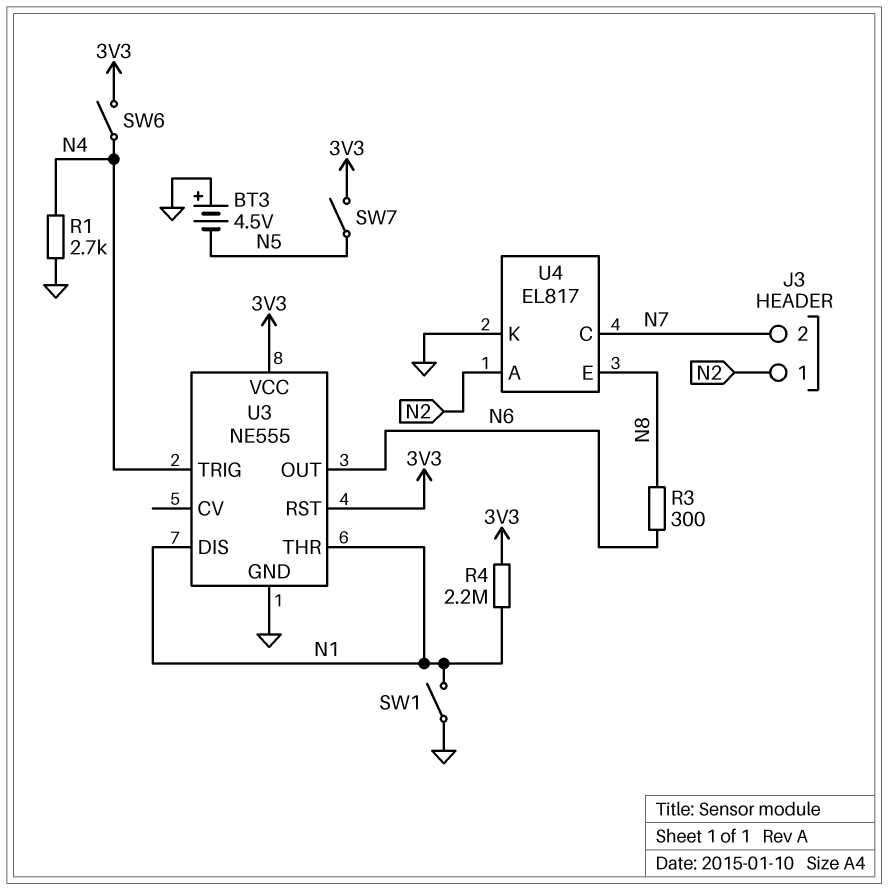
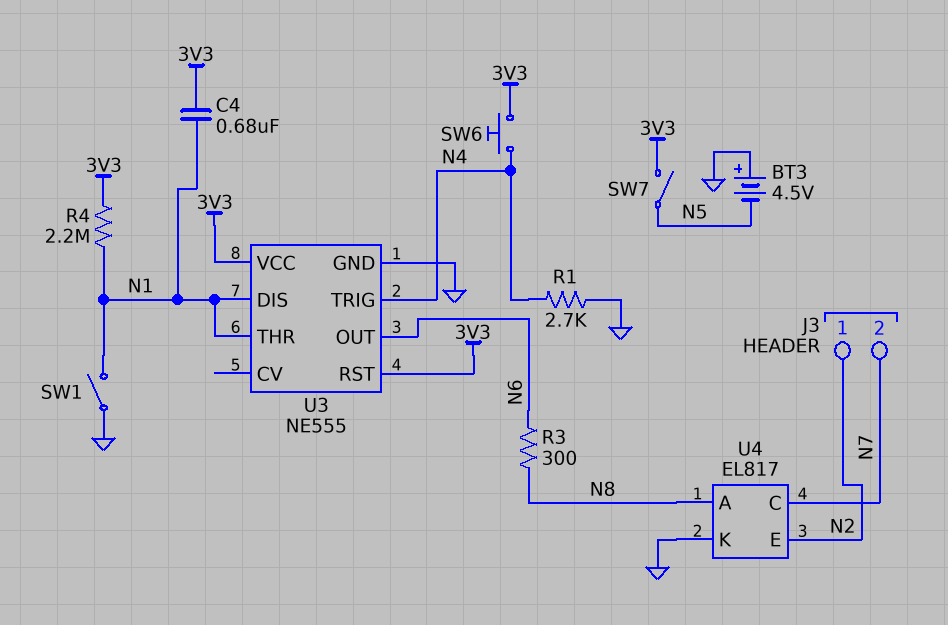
C4: none -> 680nF (3V3, N1)
SW6: switch (3V3, N4) -> button (3V3, N4)
U4 pin A: N2 -> N8
U4 pin E: N8 -> N2

